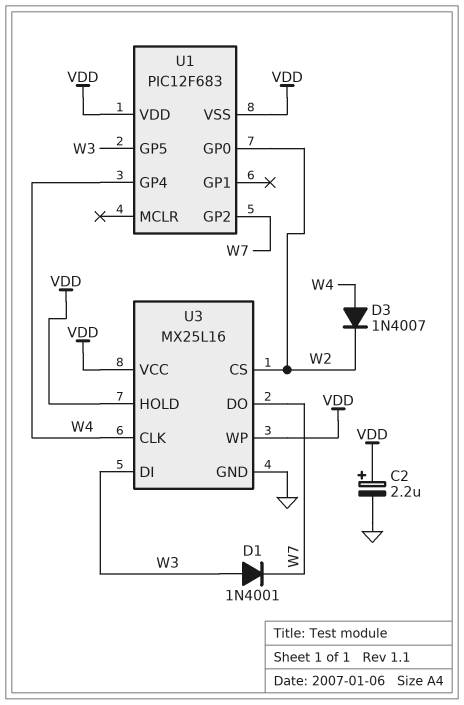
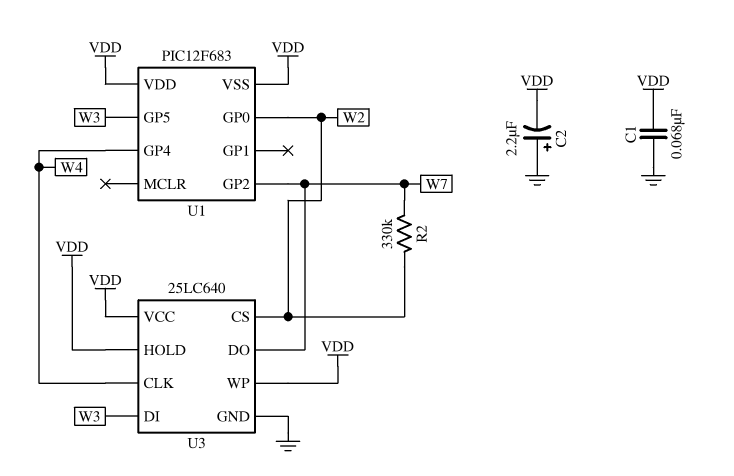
C1: none -> 68nF (GND, VDD)
C2: 2.2uF (plus VDD, minus GND) -> 2.2uF (plus GND, minus VDD)
D1: diode 1N4001 (A W3, K W7) -> none
D3: diode 1N4007 (A W4, K W2) -> none
R2: none -> 330k (W2, W7)
U3: MX25L16 -> 25LC640

